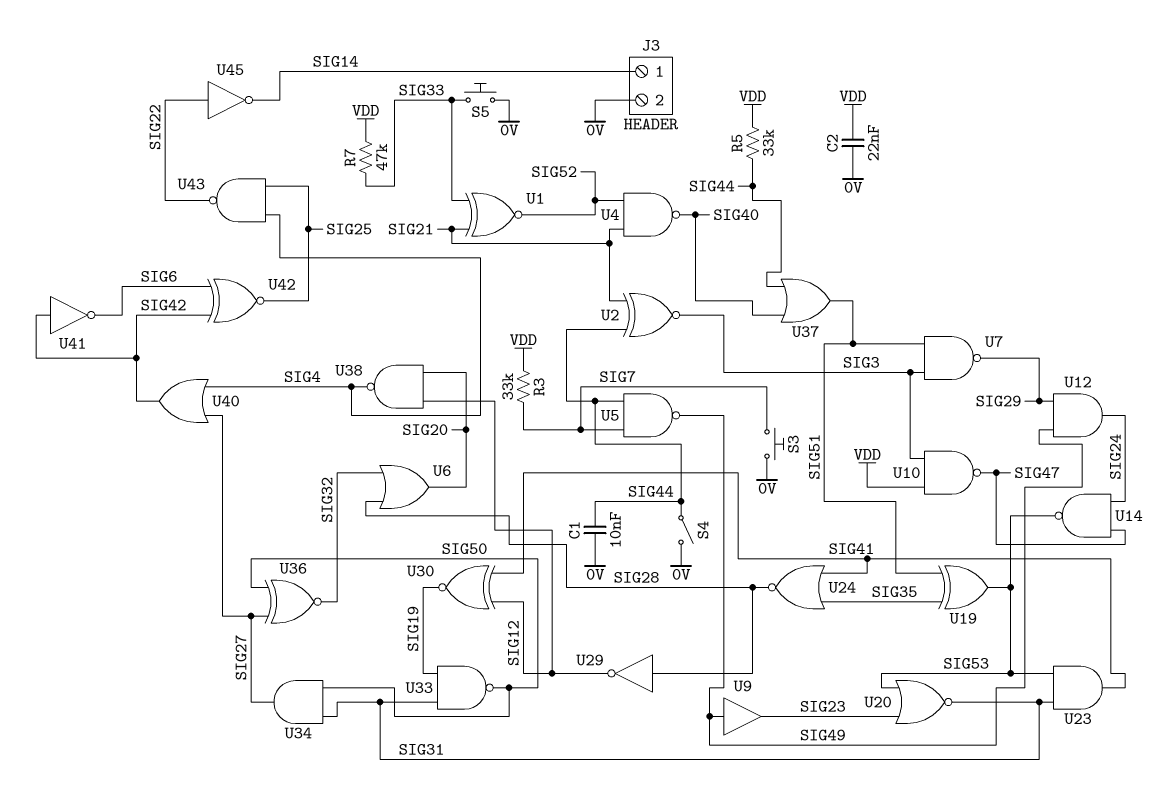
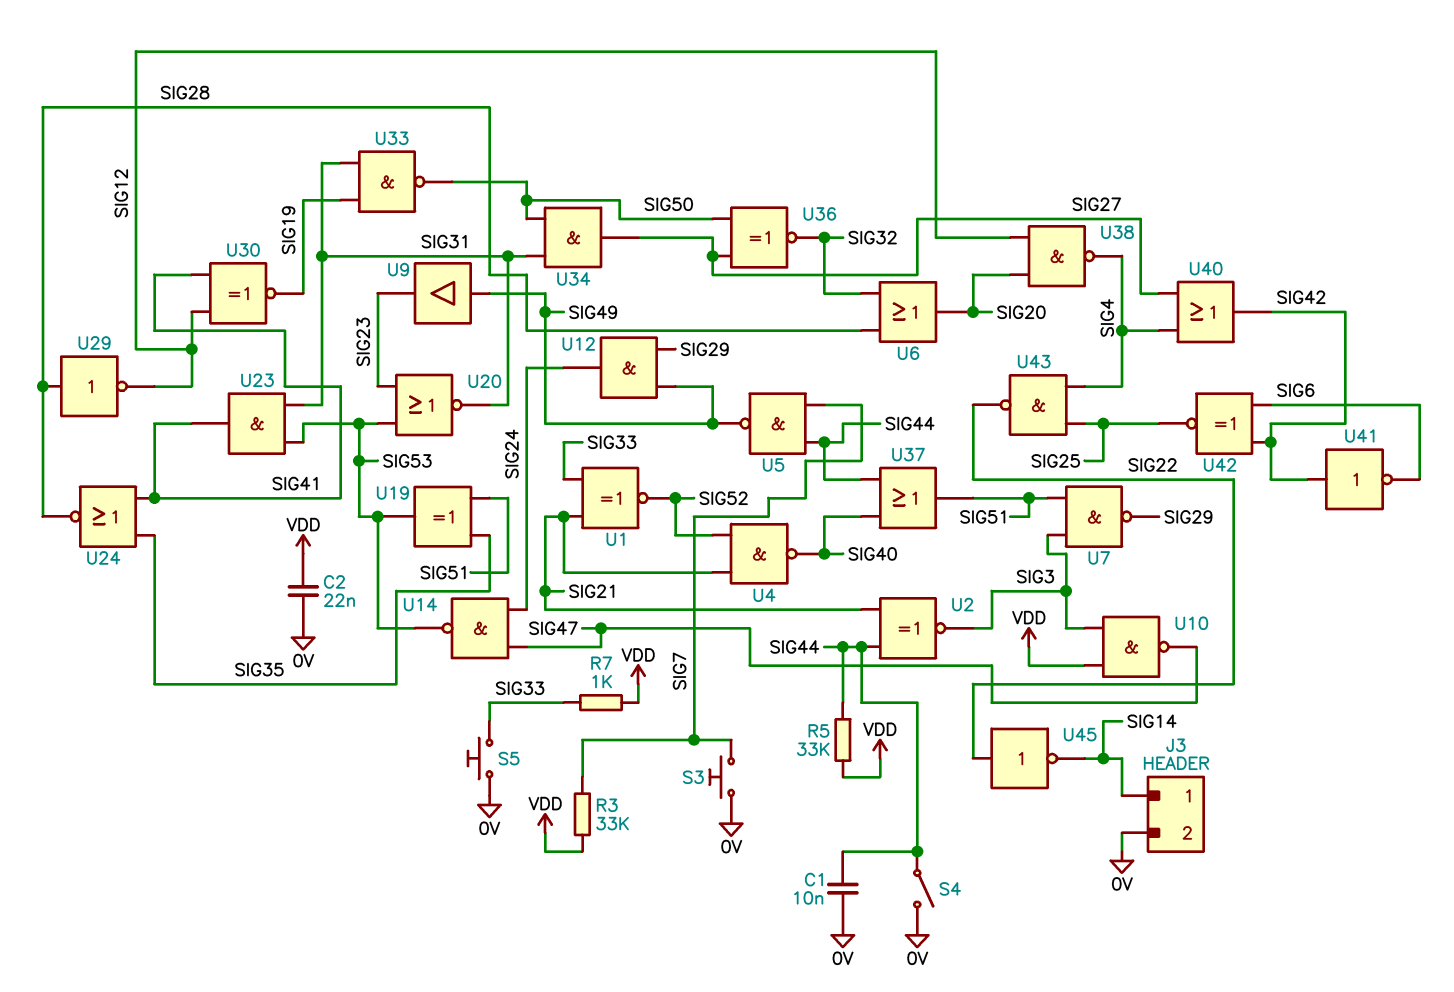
R7: 47k (SIG33, VDD) -> 1k (SIG33, VDD)

